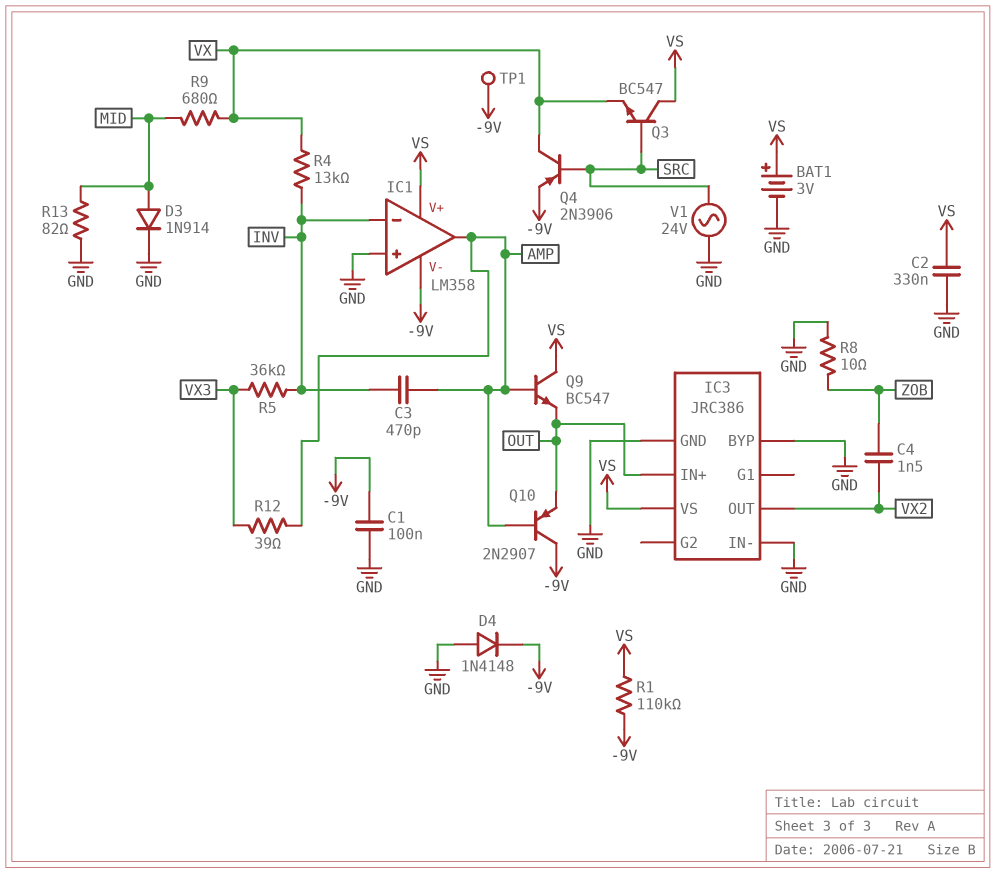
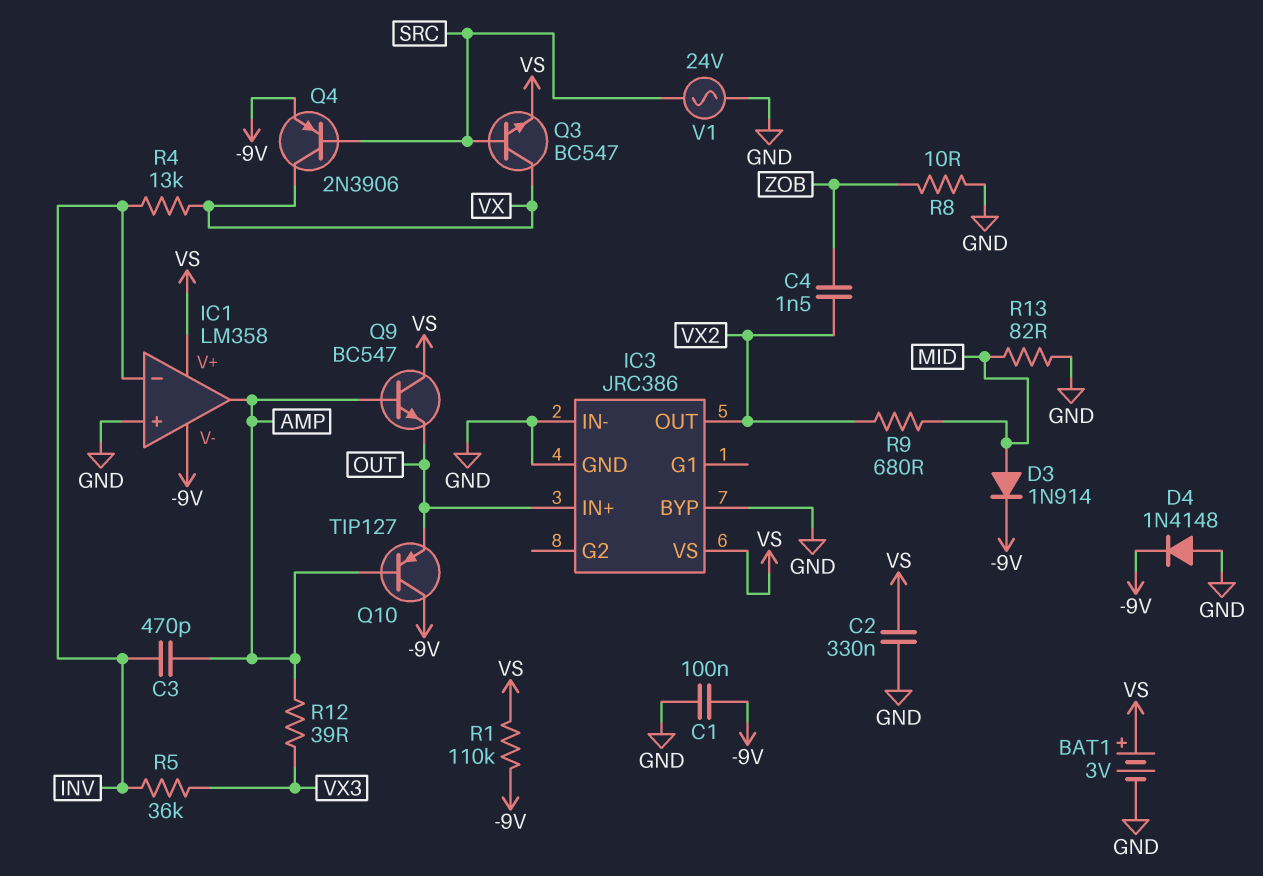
D3: diode 1N914 (A MID, K GND) -> diode 1N914 (A MID, K -9V)
Q3: NPN BC547 (B SRC, C VS, E VX) -> NPN BC547 (B SRC, C VX, E VS)
Q10: PNP 2N2907 (B AMP, C -9V, E OUT) -> PNP TIP127 (B AMP, C -9V, E OUT)
R9: 680 (MID, VX) -> 680 (MID, VX2)
TP1: test point (-9V) -> none

